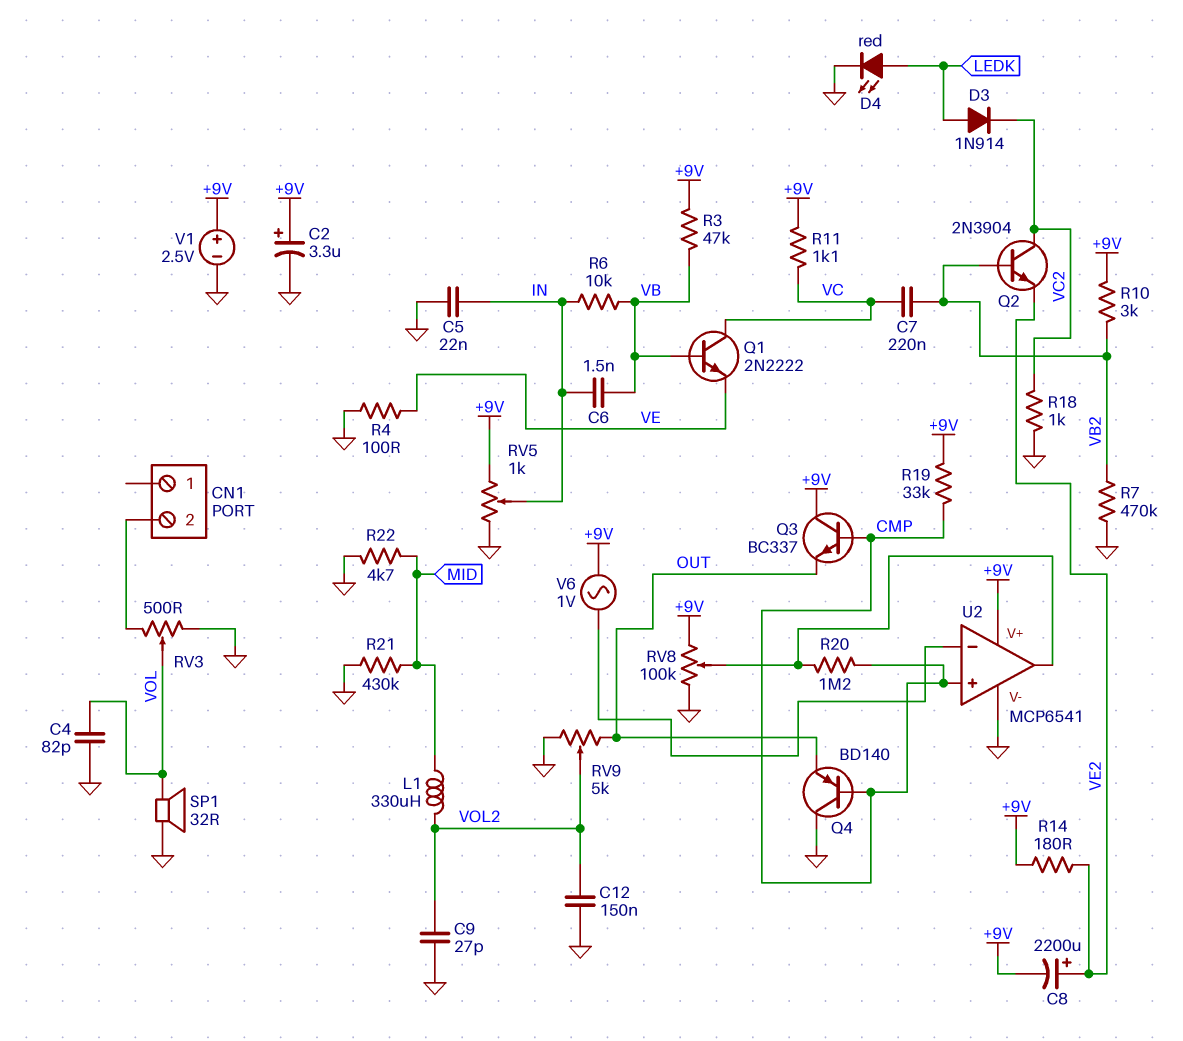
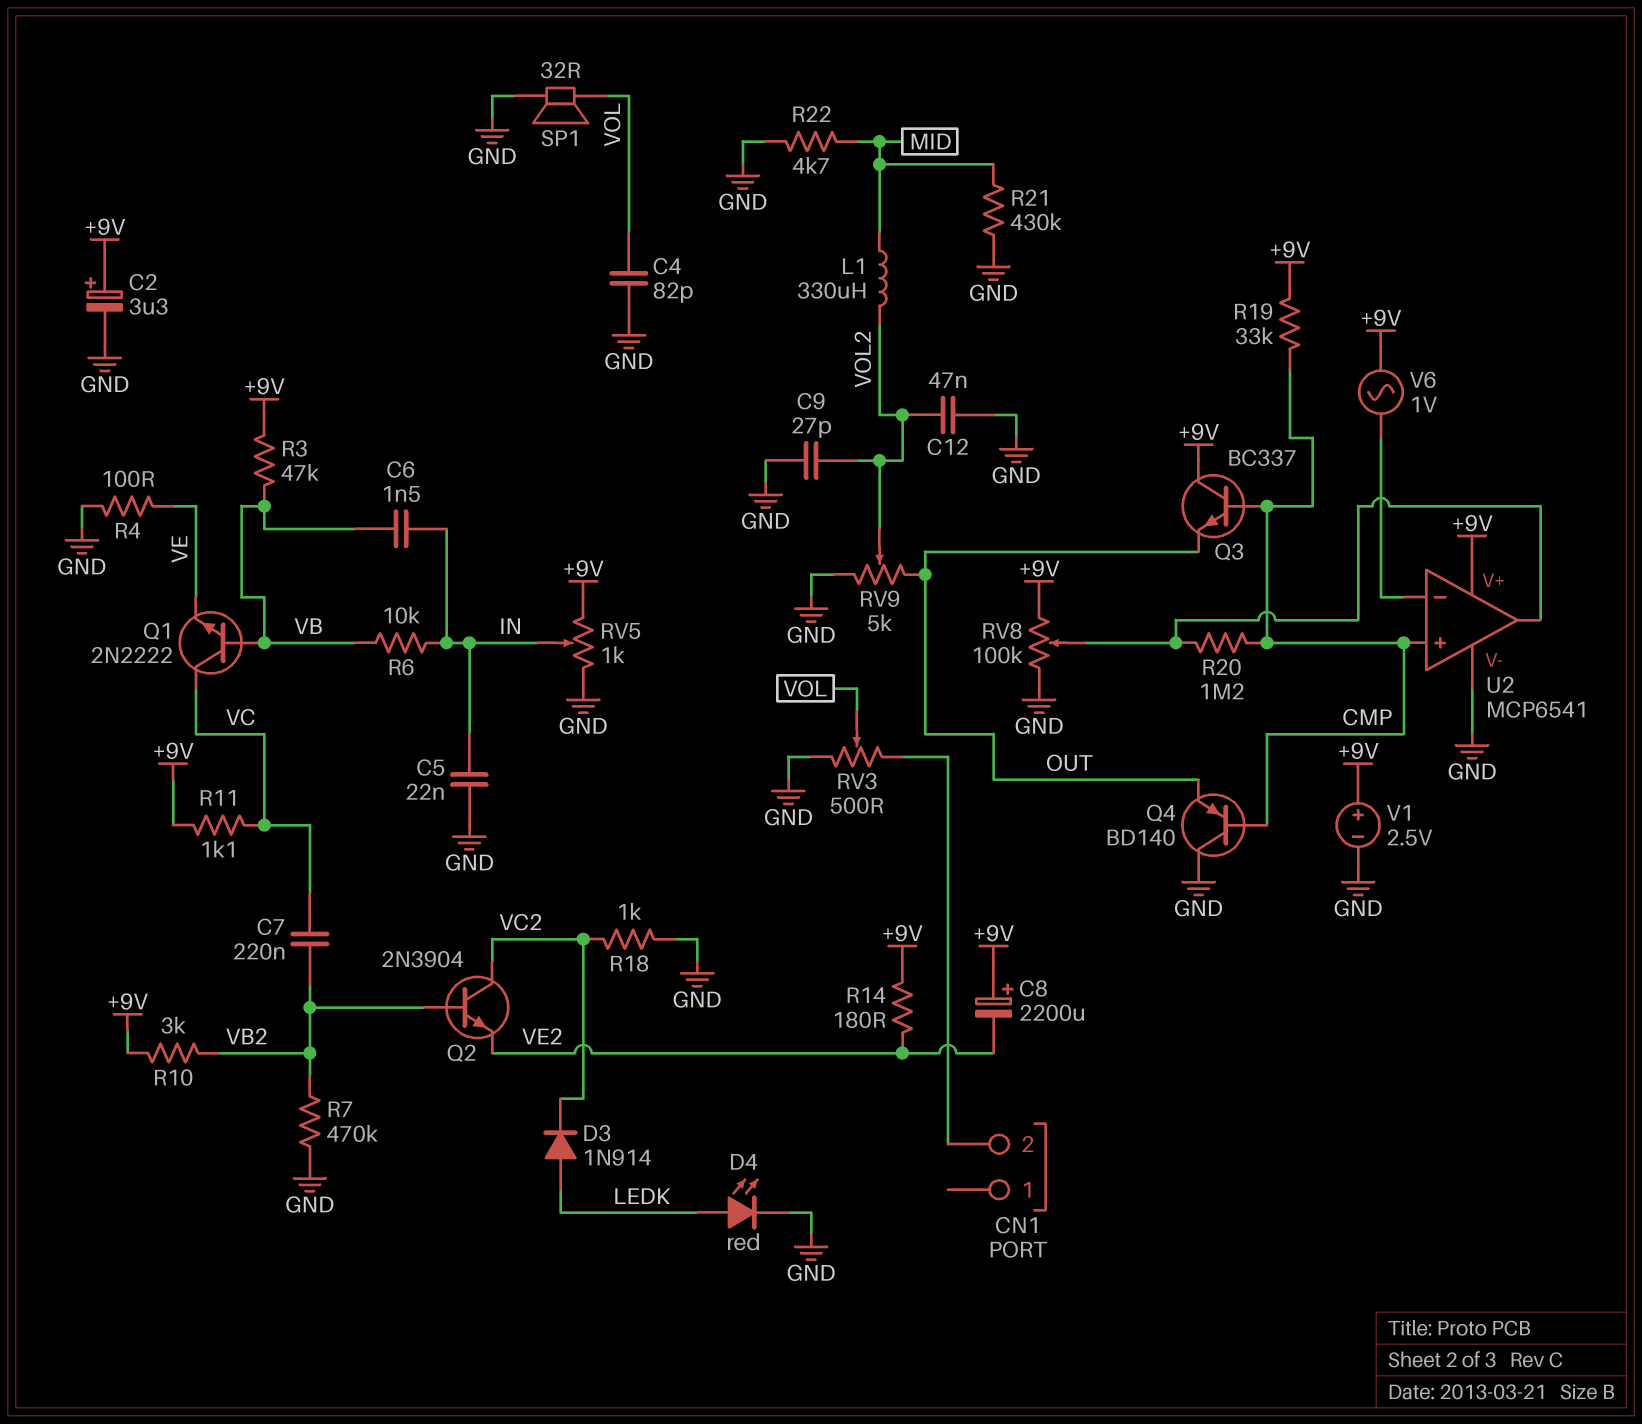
C8: 2200uF (plus VE2, minus +9V) -> 2200uF (plus +9V, minus VE2)
C12: 150nF (GND, VOL2) -> 47nF (GND, VOL2)

